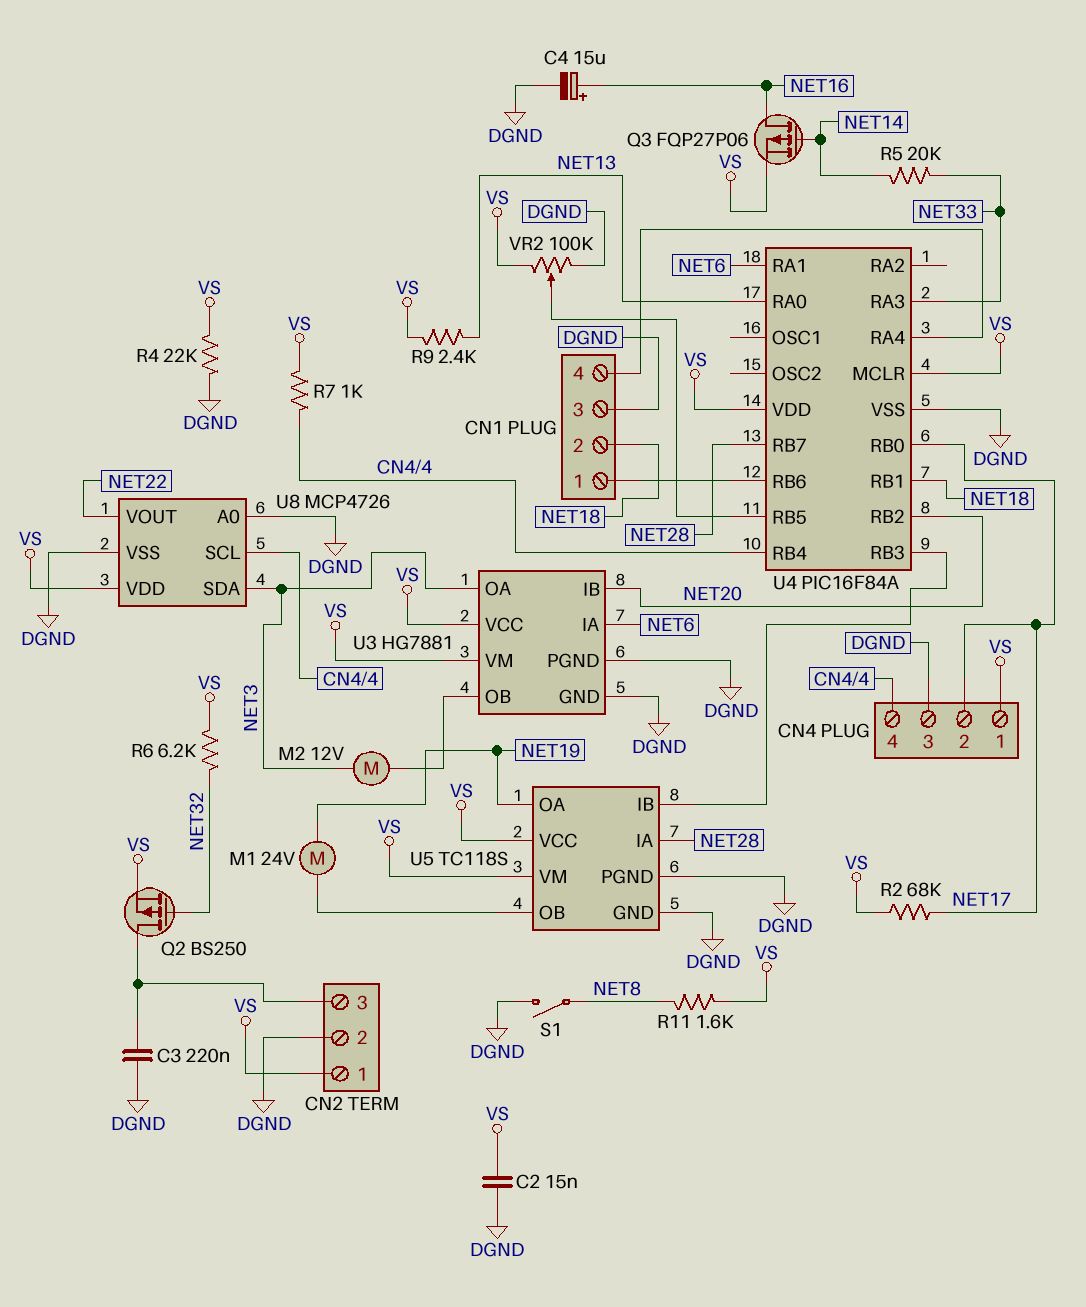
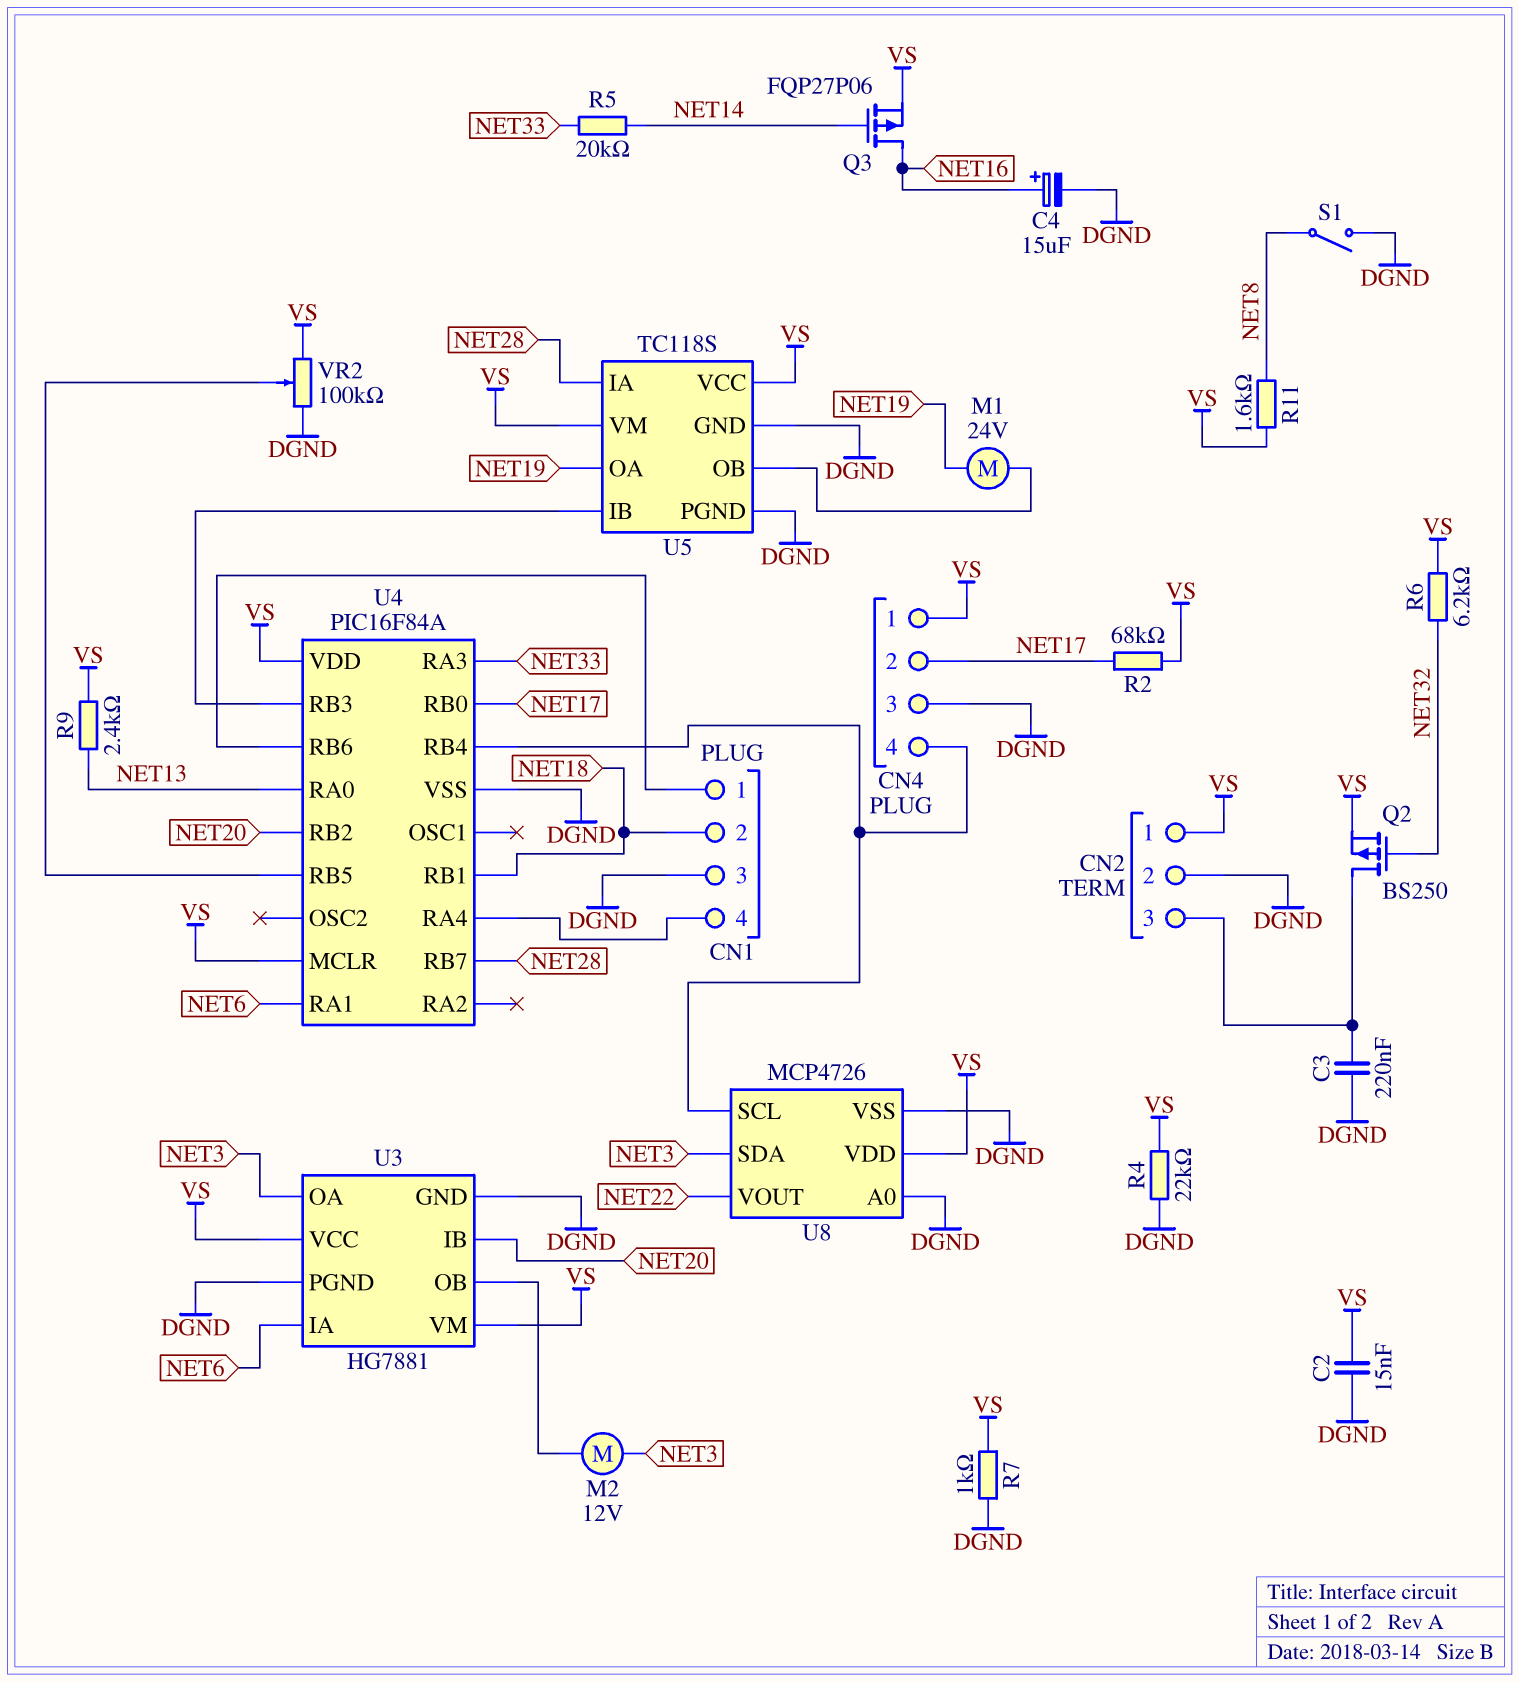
R7: 1k (CN4/4, VS) -> 1k (DGND, VS)

